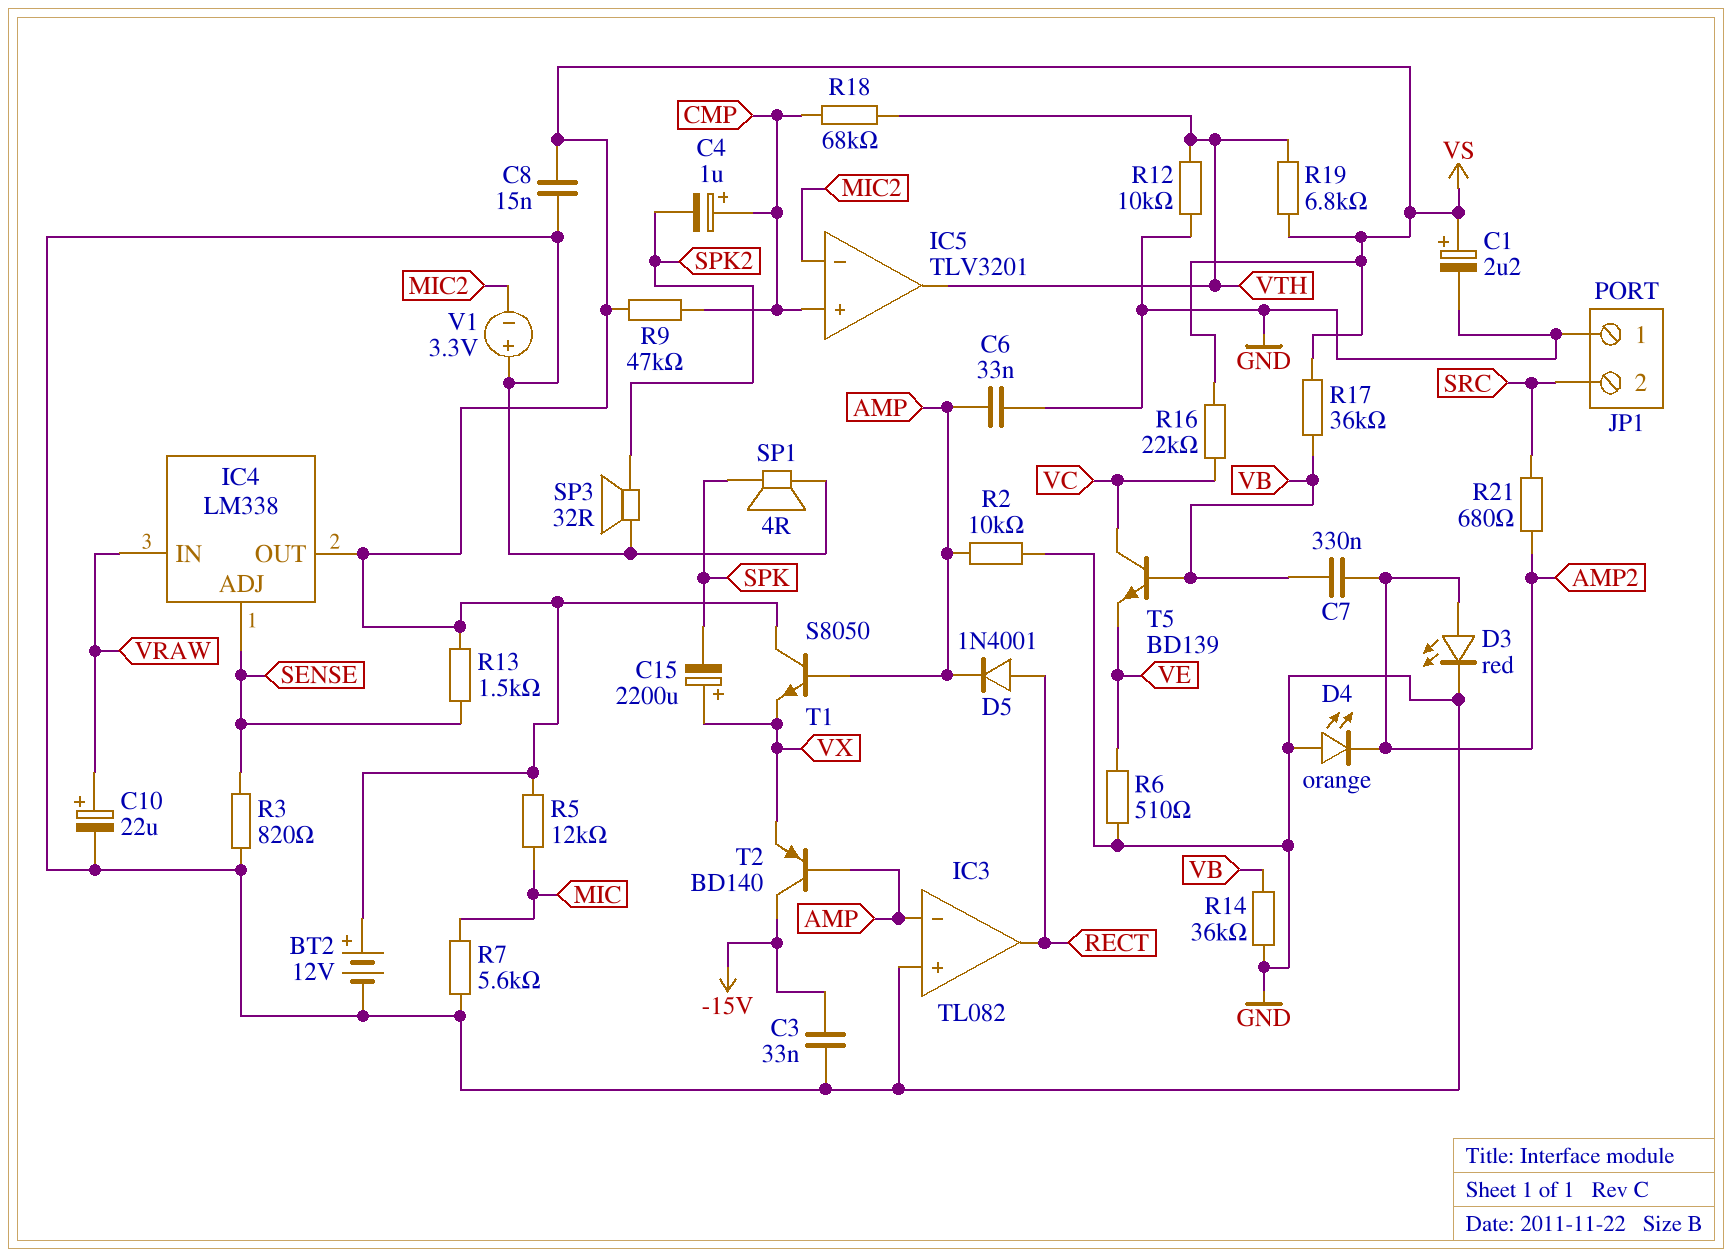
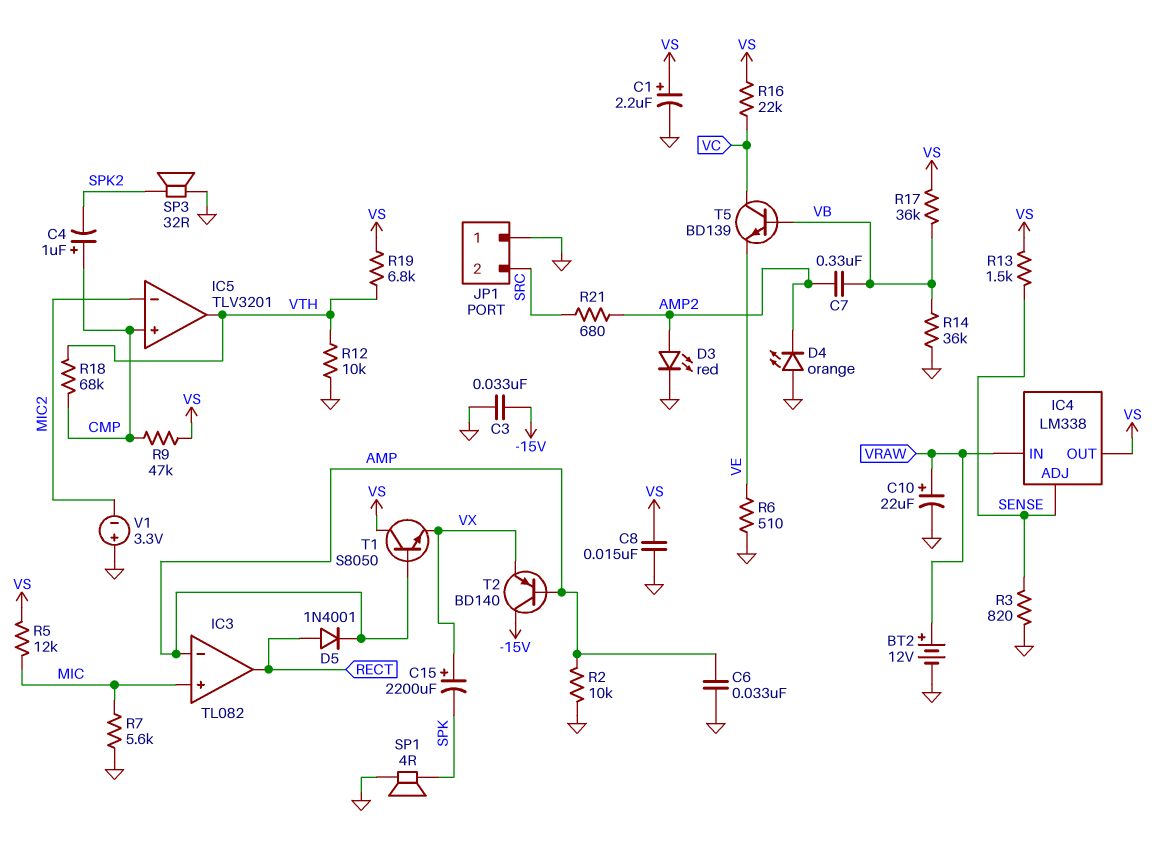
BT2: 12V (plus VS, minus GND) -> 12V (plus VRAW, minus GND)
IC3 pin in+: GND -> MIC

